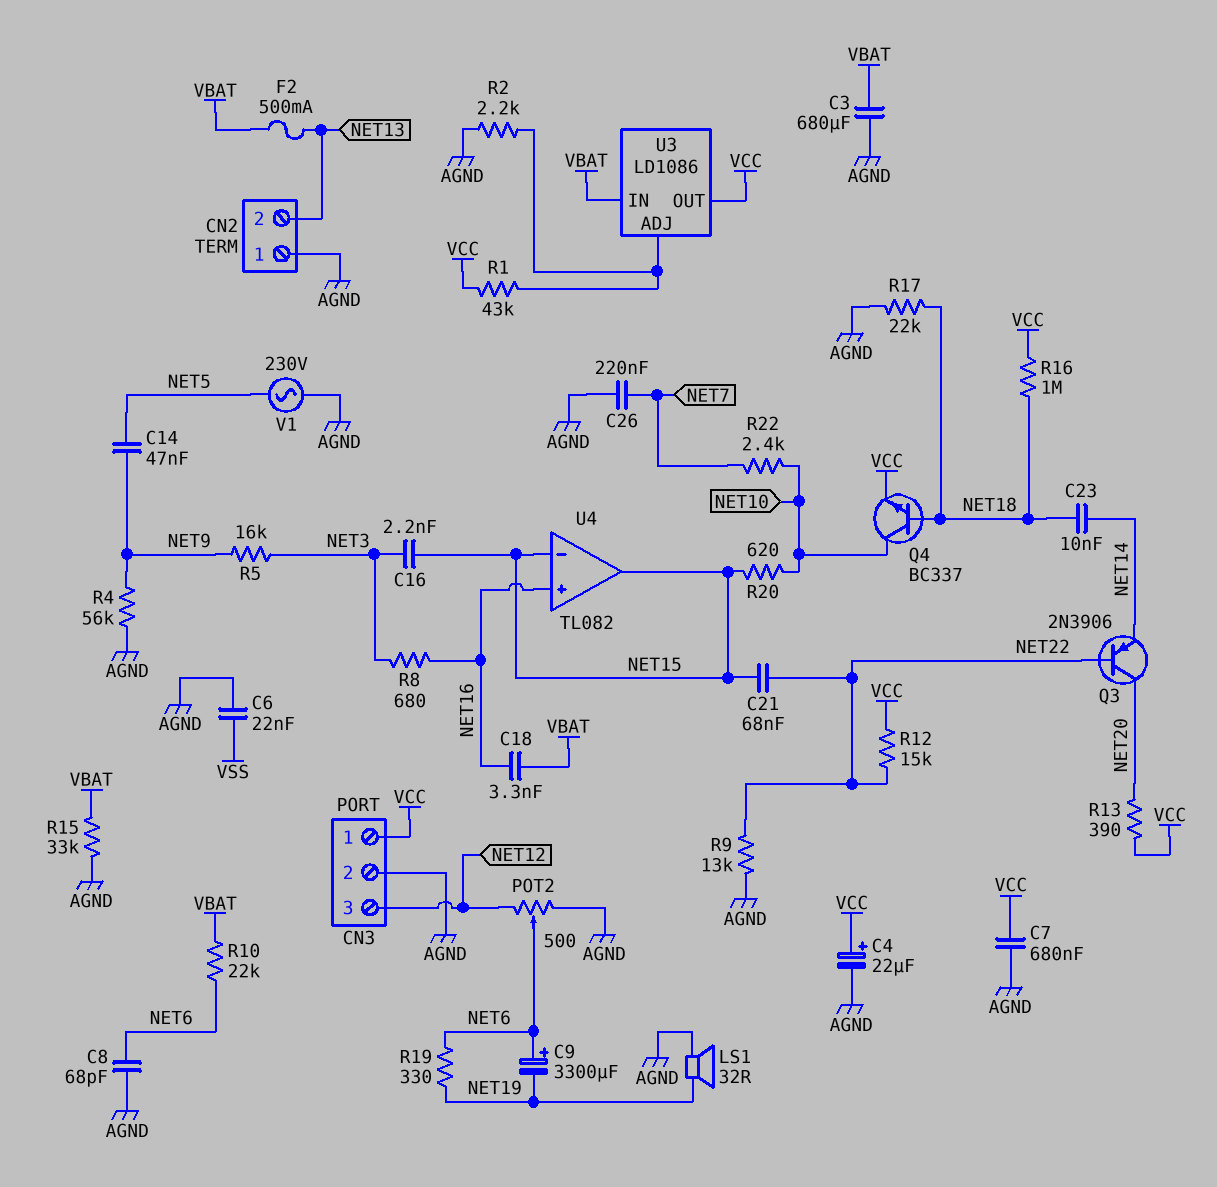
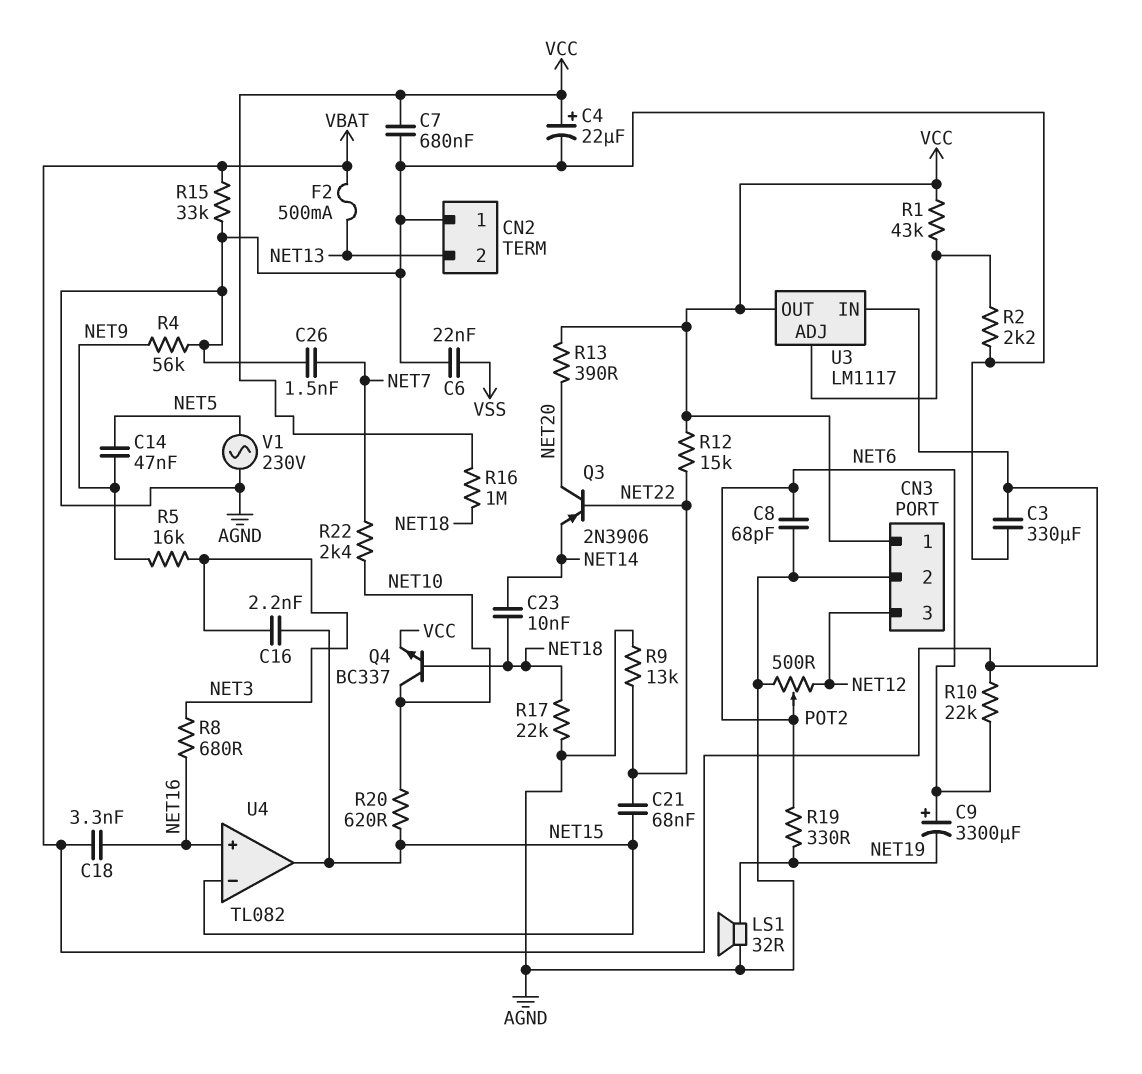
C3: 680uF (AGND, VBAT) -> 330uF (AGND, VBAT)
C26: 220nF (AGND, NET7) -> 1.5nF (AGND, NET7)
U3: LD1086 -> LM1117

